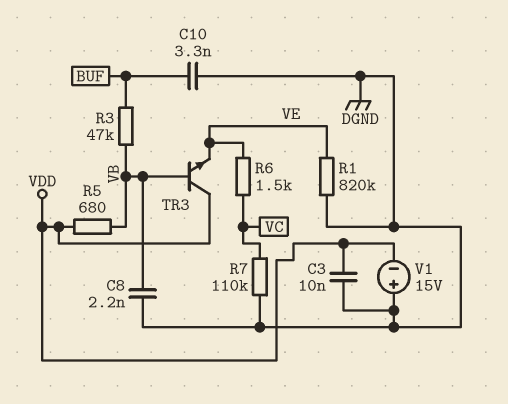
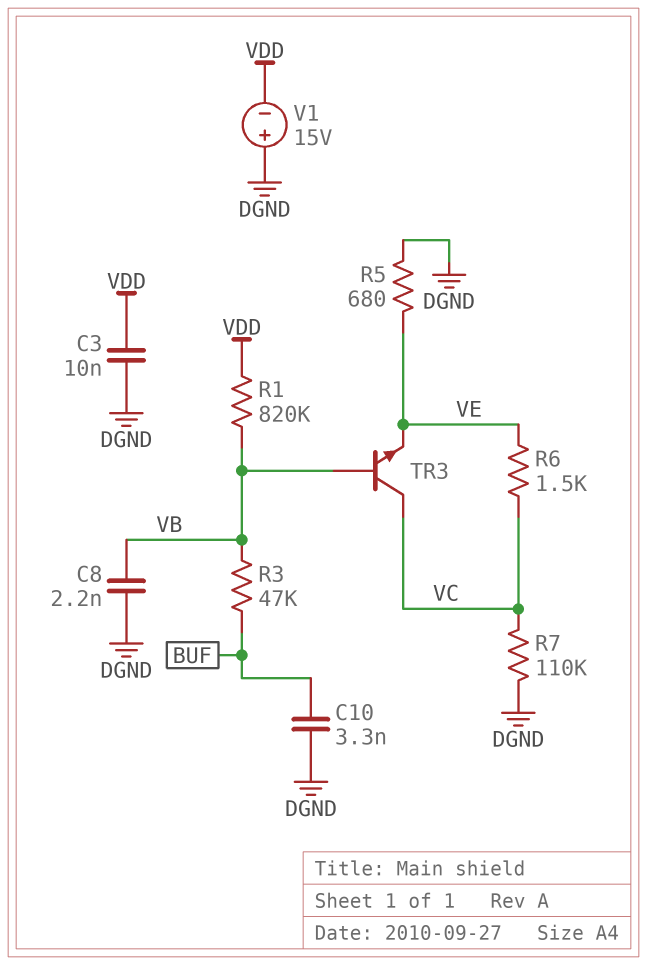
R1: 820k (DGND, VE) -> 820k (VB, VDD)
R5: 680 (VB, VDD) -> 680 (DGND, VE)
TR3: NPN (B VB, C VDD, E VE) -> NPN (B VB, C VC, E VE)

